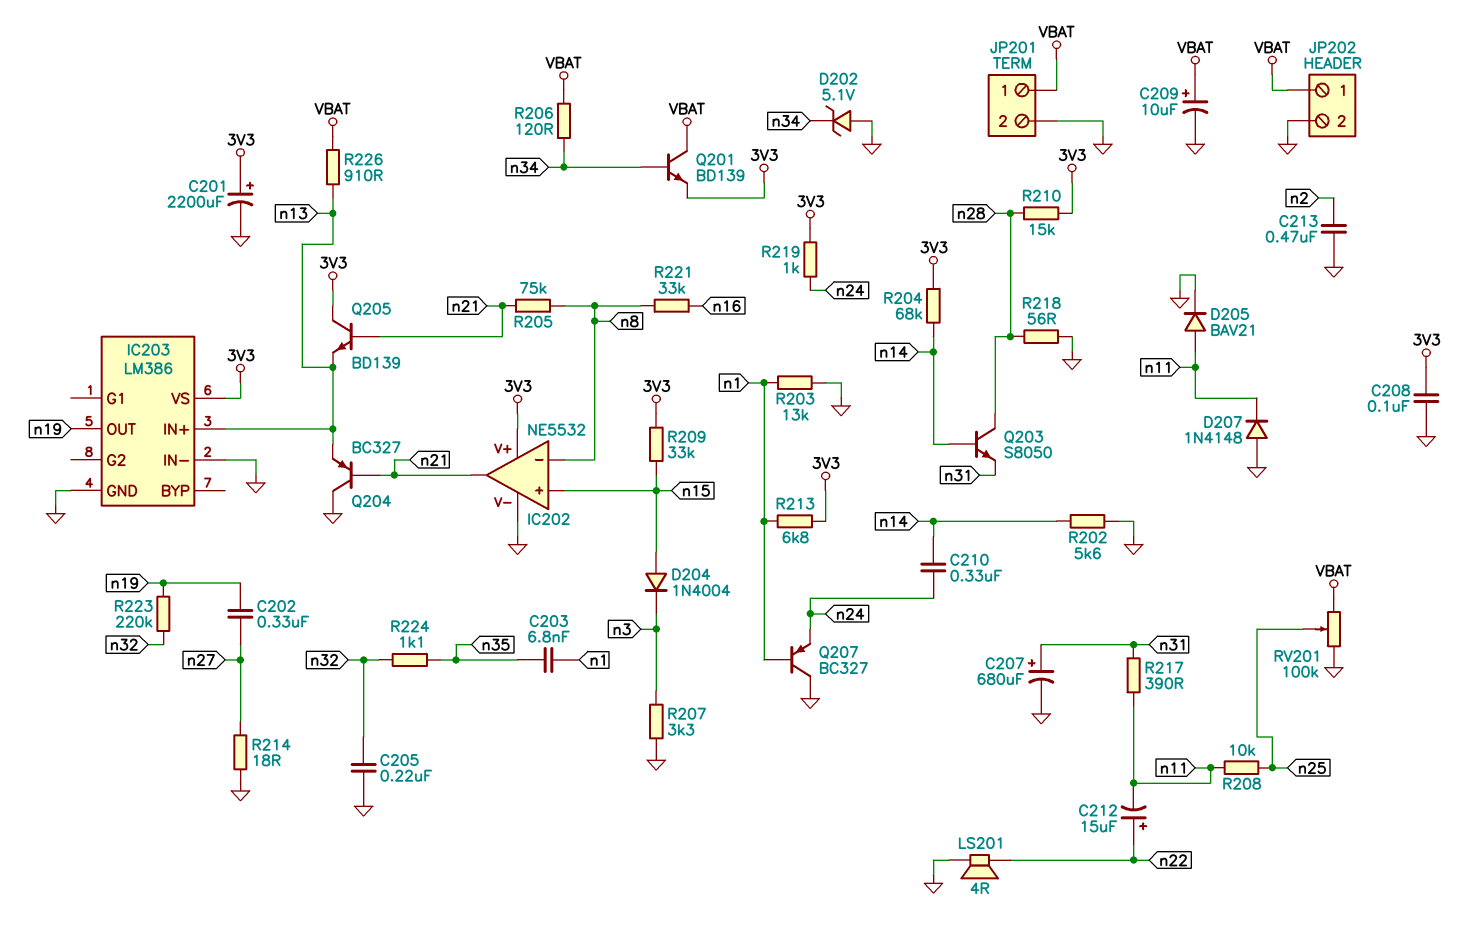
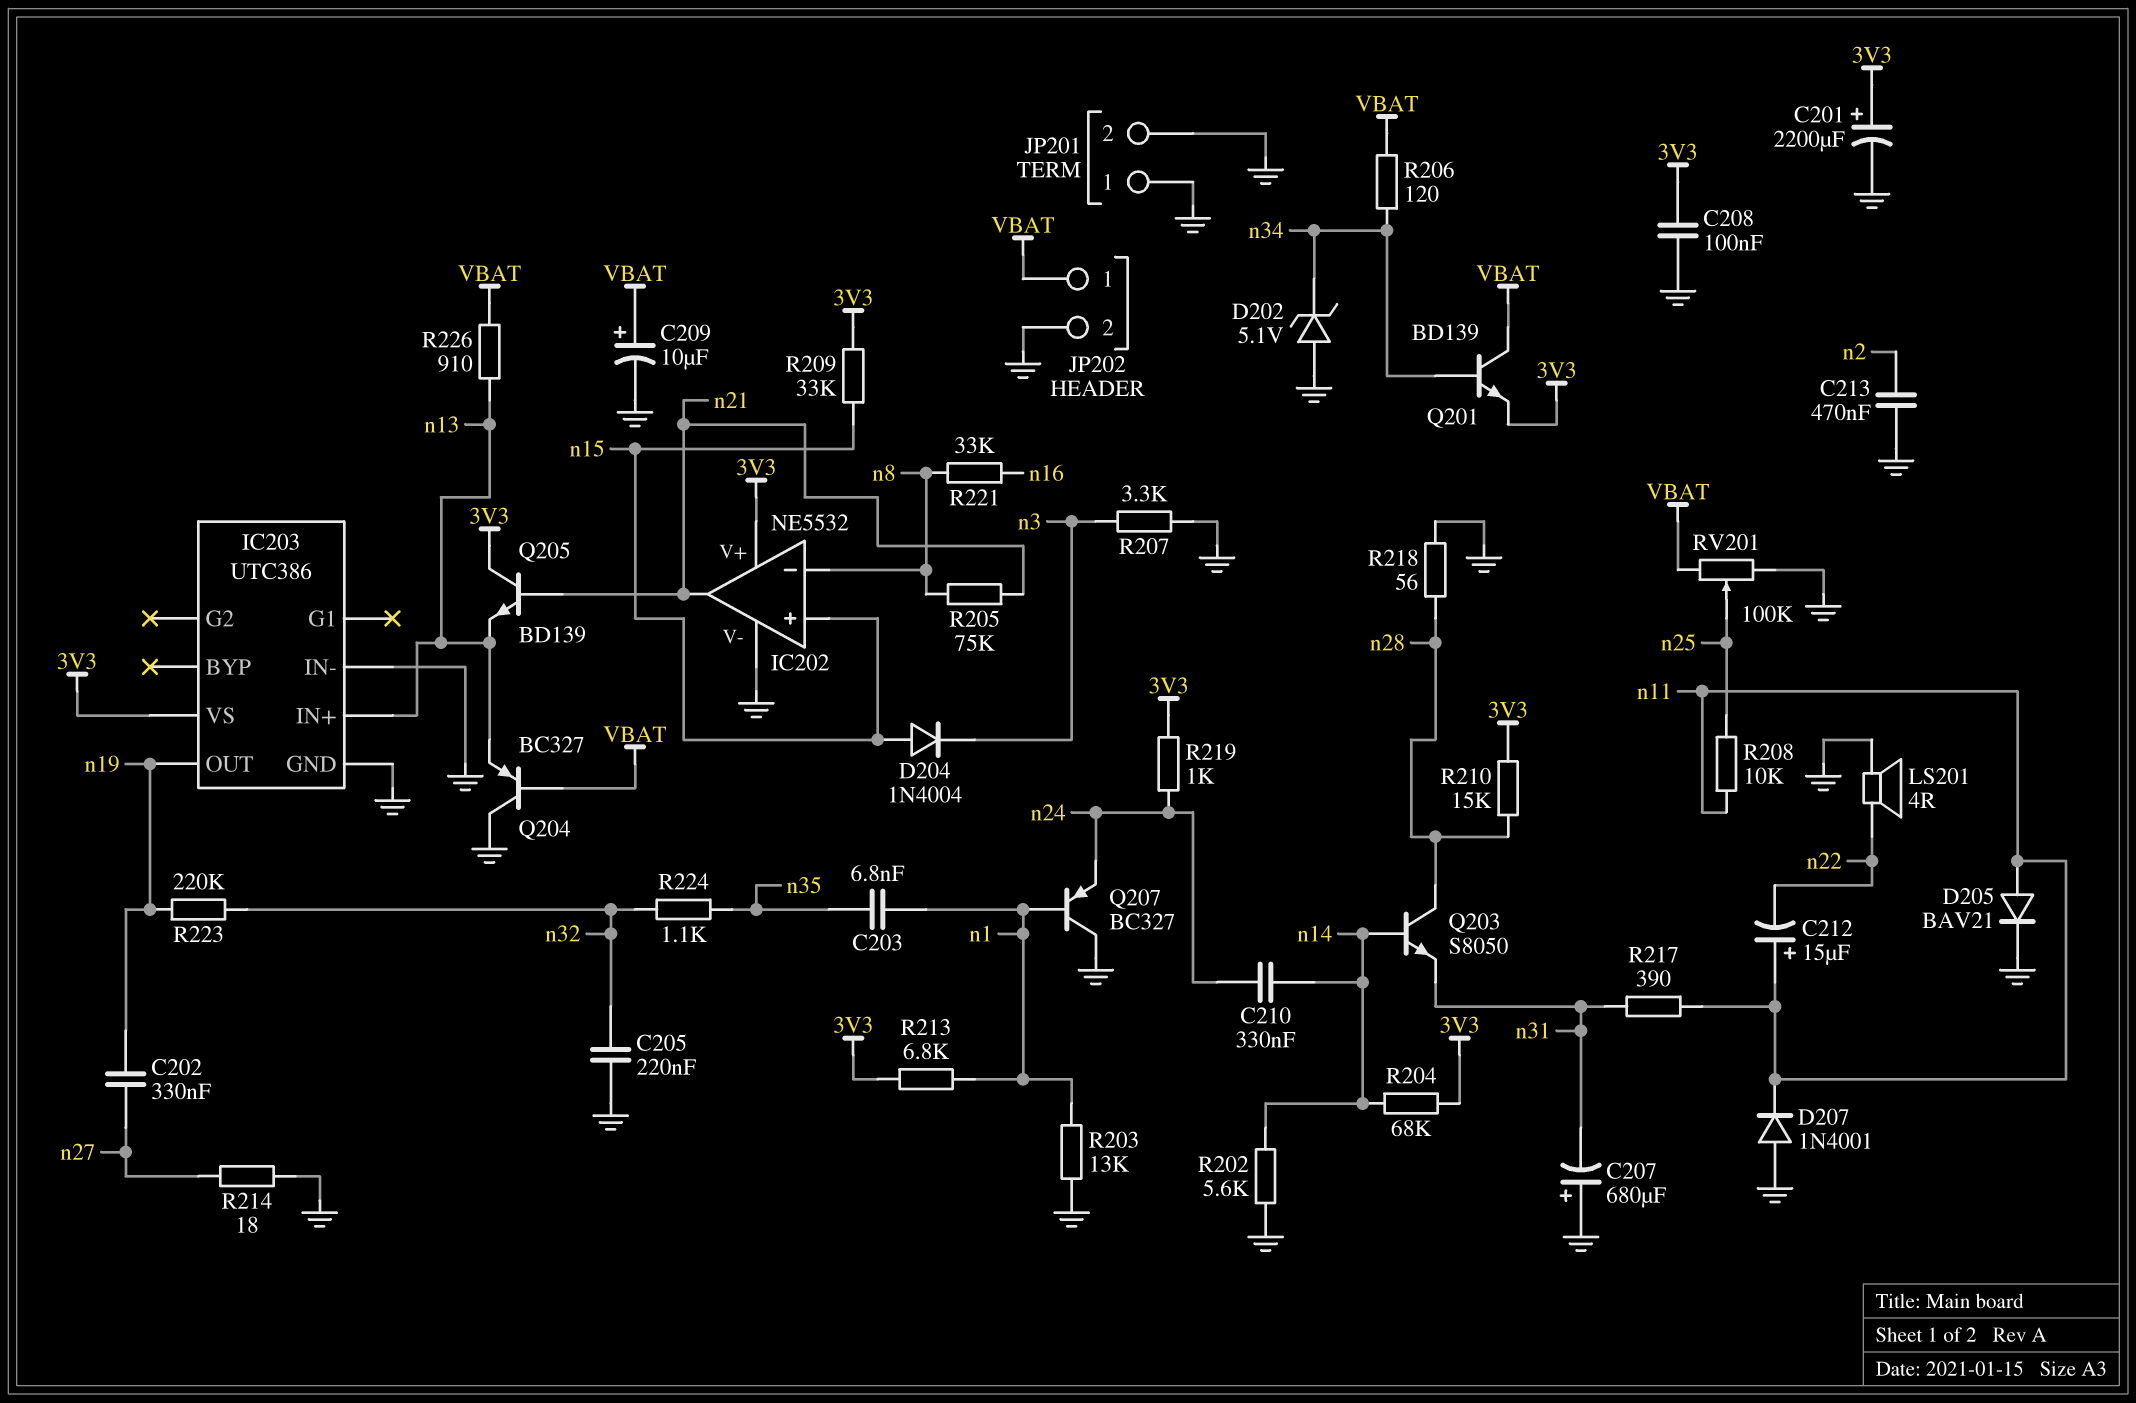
C207: 680uF (plus n31, minus GND) -> 680uF (plus GND, minus n31)
C212: 15uF (plus n22, minus n11) -> 15uF (plus n11, minus n22)
D207: diode 1N4148 (A GND, K n11) -> diode 1N4001 (A GND, K n11)
IC203: LM386 -> UTC386
JP201 pin 1: VBAT -> GND
Q204: PNP BC327 (B n21, C GND, E n13) -> PNP BC327 (B VBAT, C GND, E n13)

